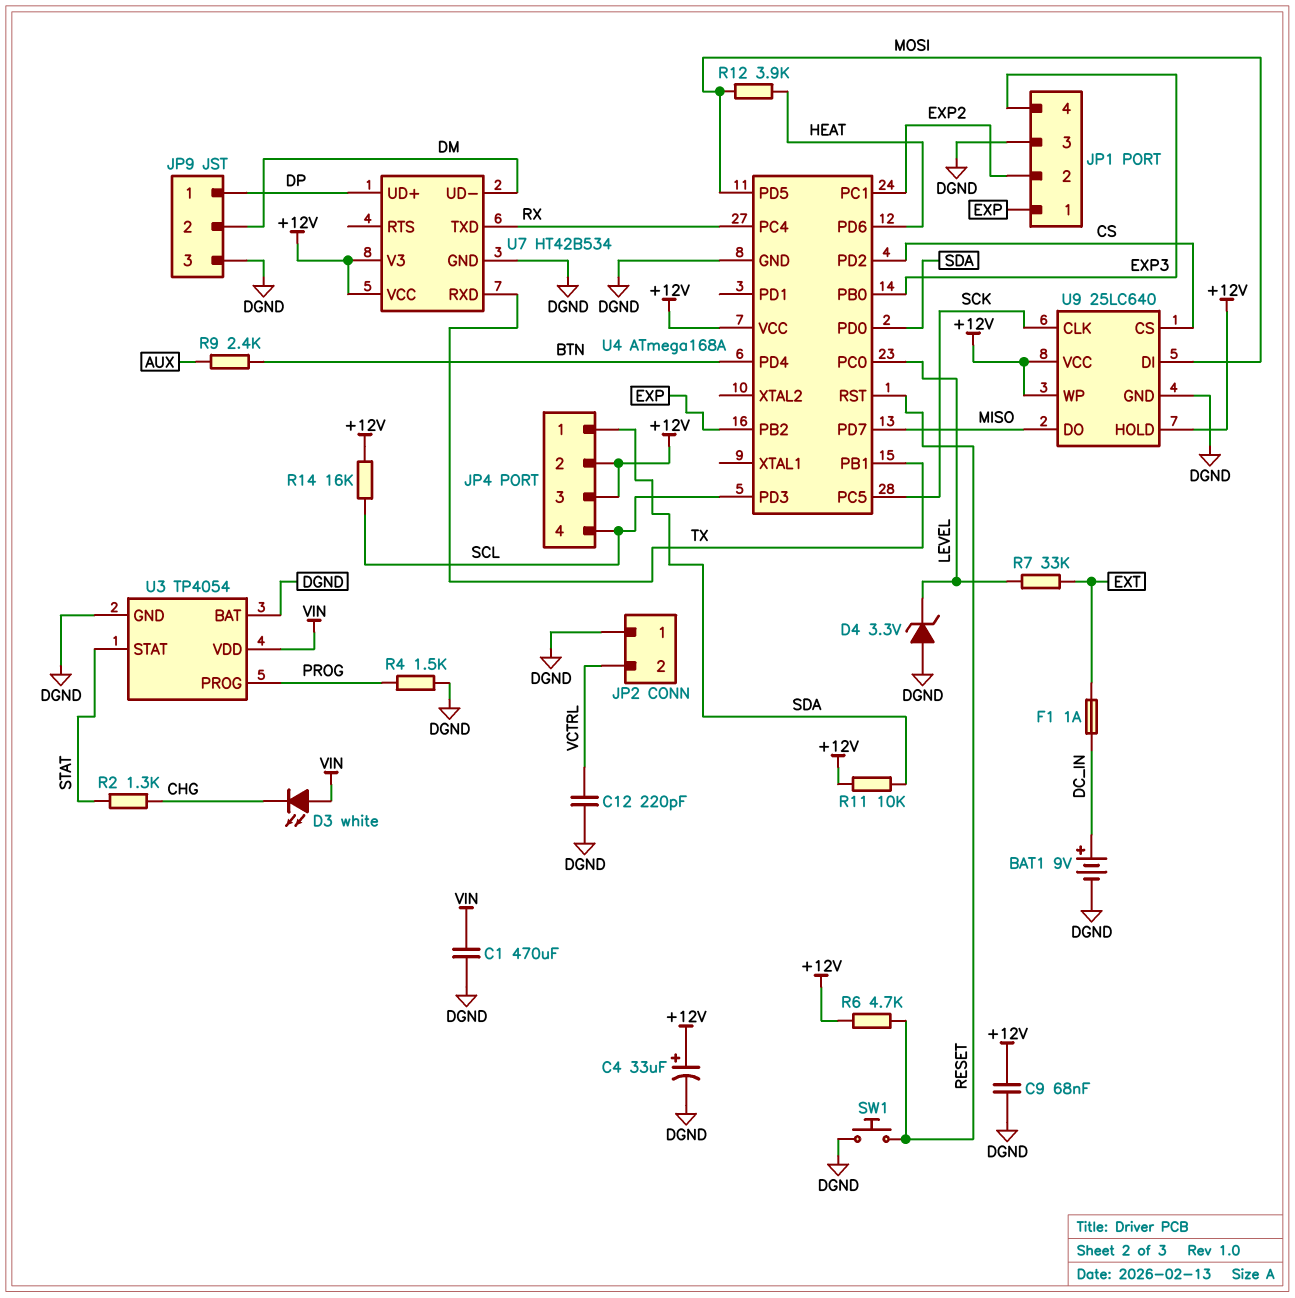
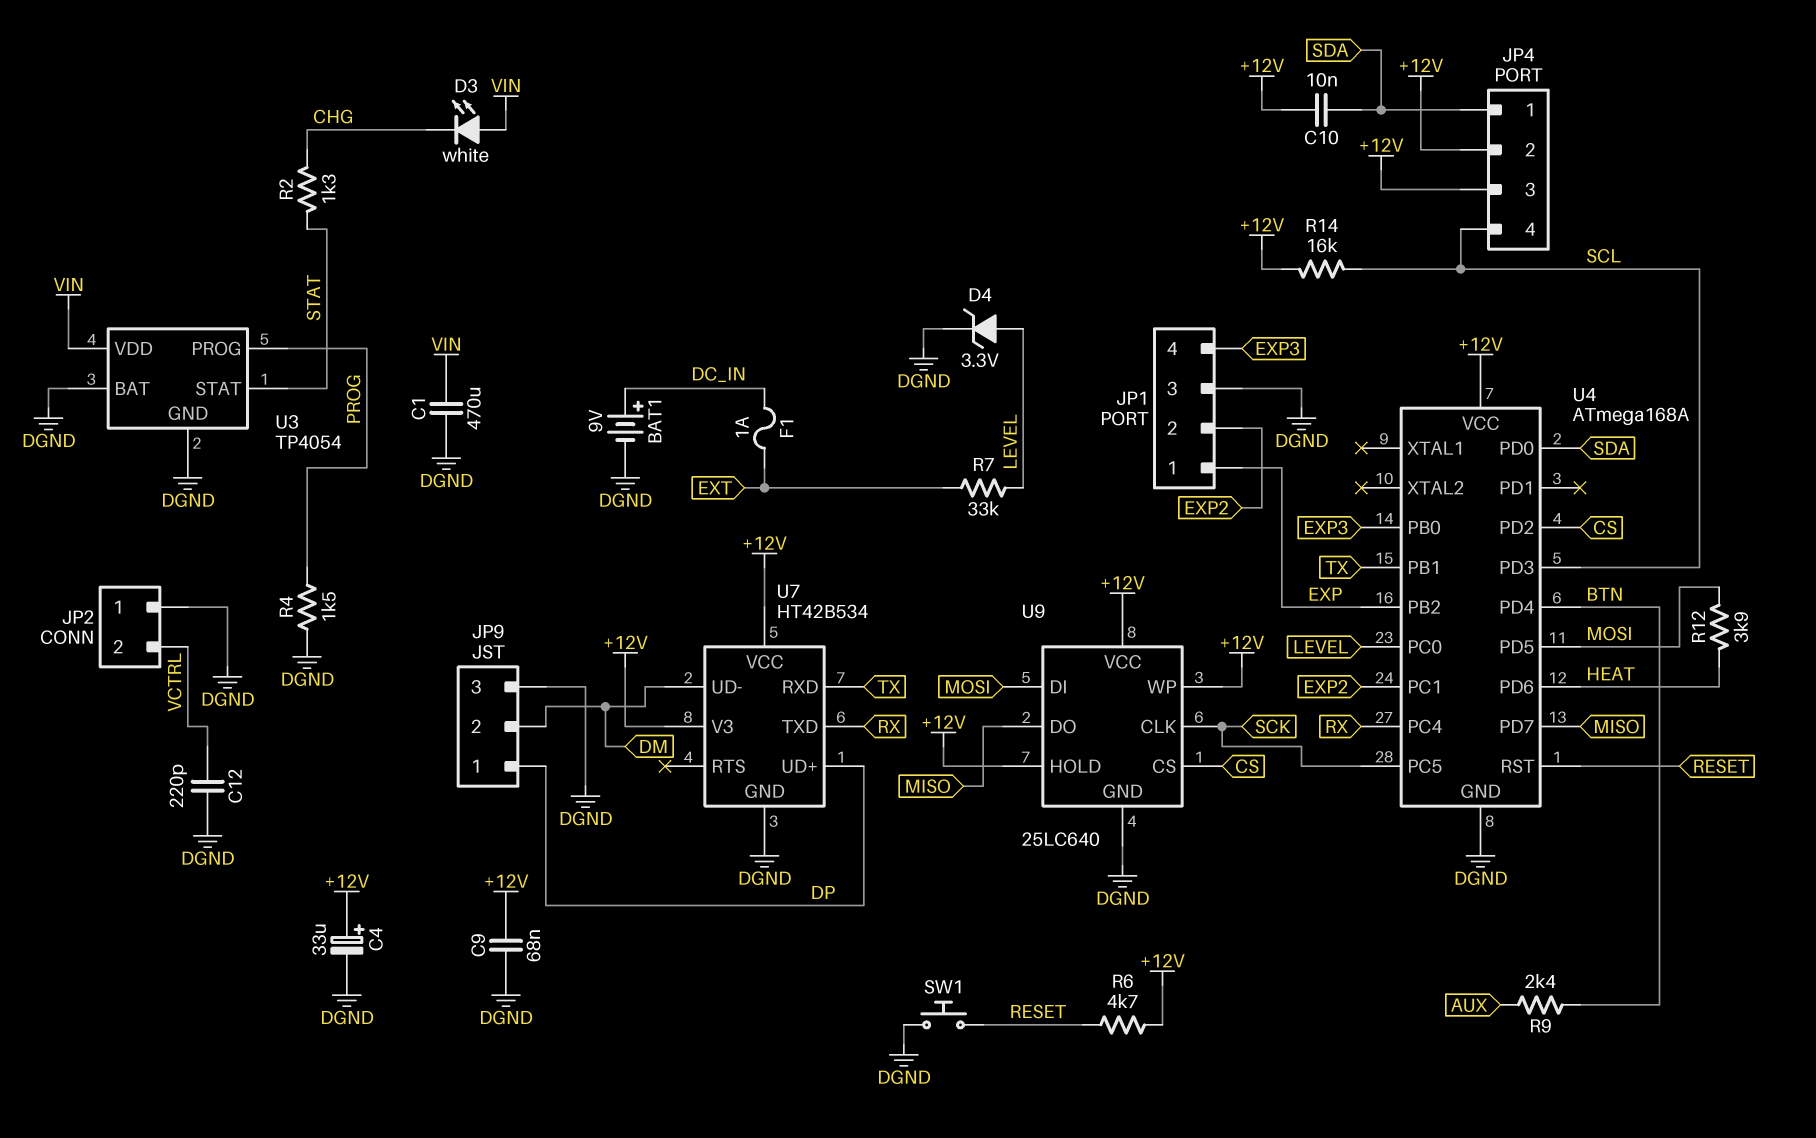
C10: none -> 10nF (+12V, SDA)
D4: zener 3.3V (A DGND, K LEVEL) -> zener 3.3V (A LEVEL, K DGND)
R11: 10k (+12V, SDA) -> none

